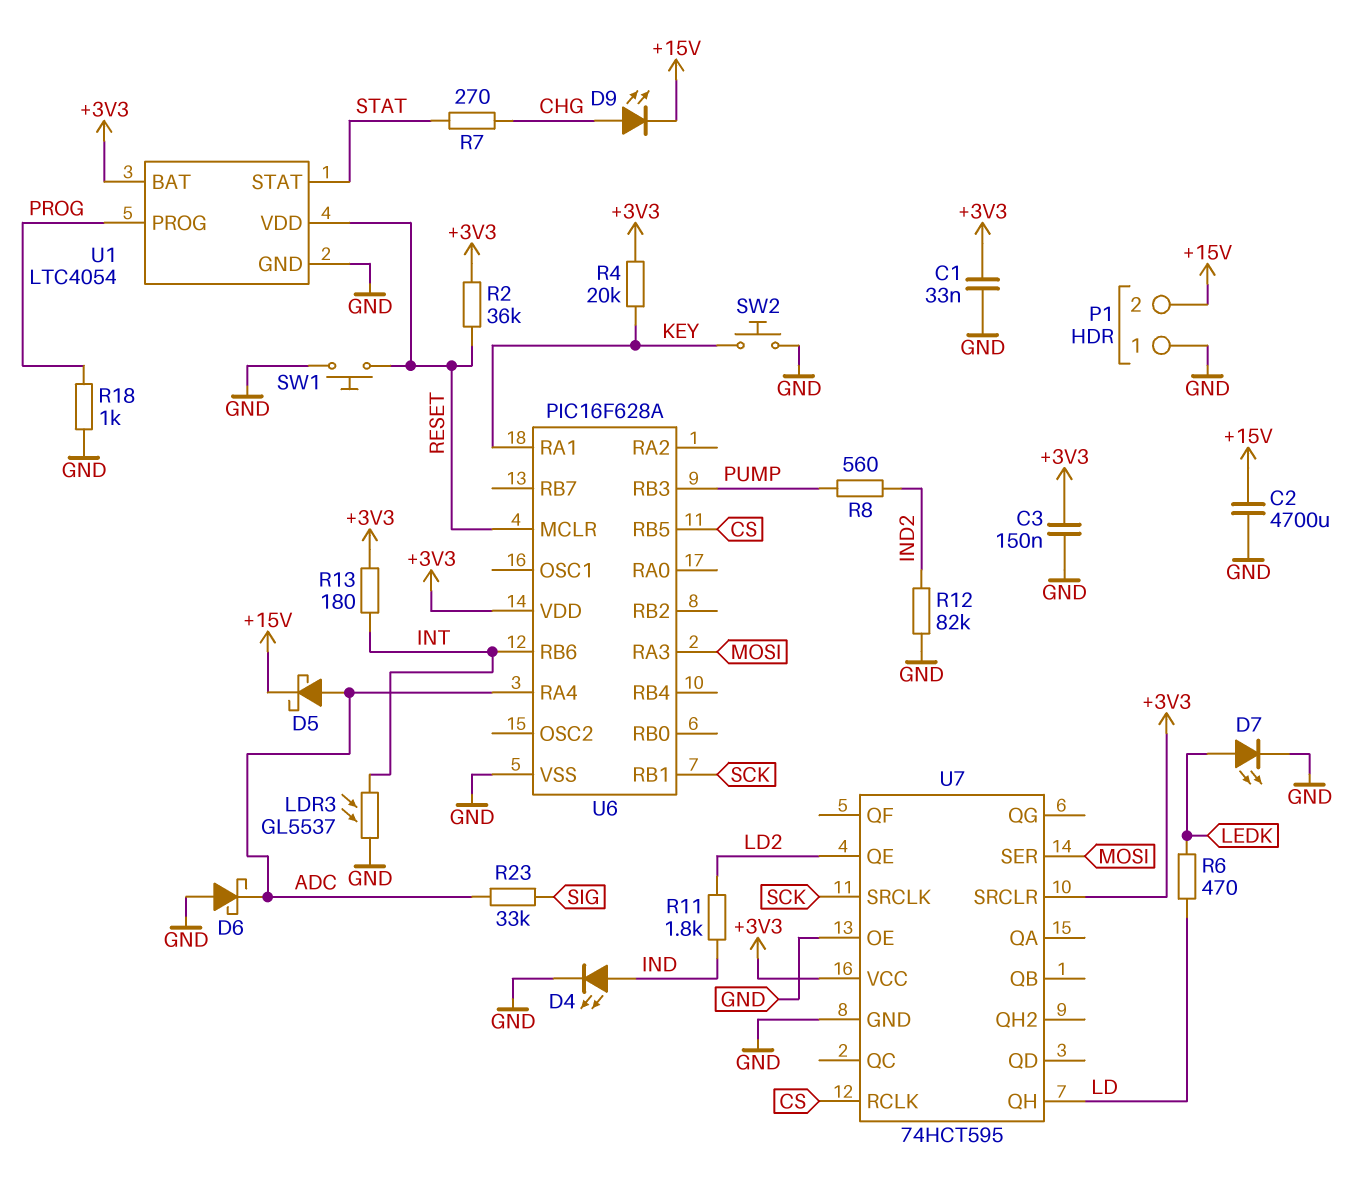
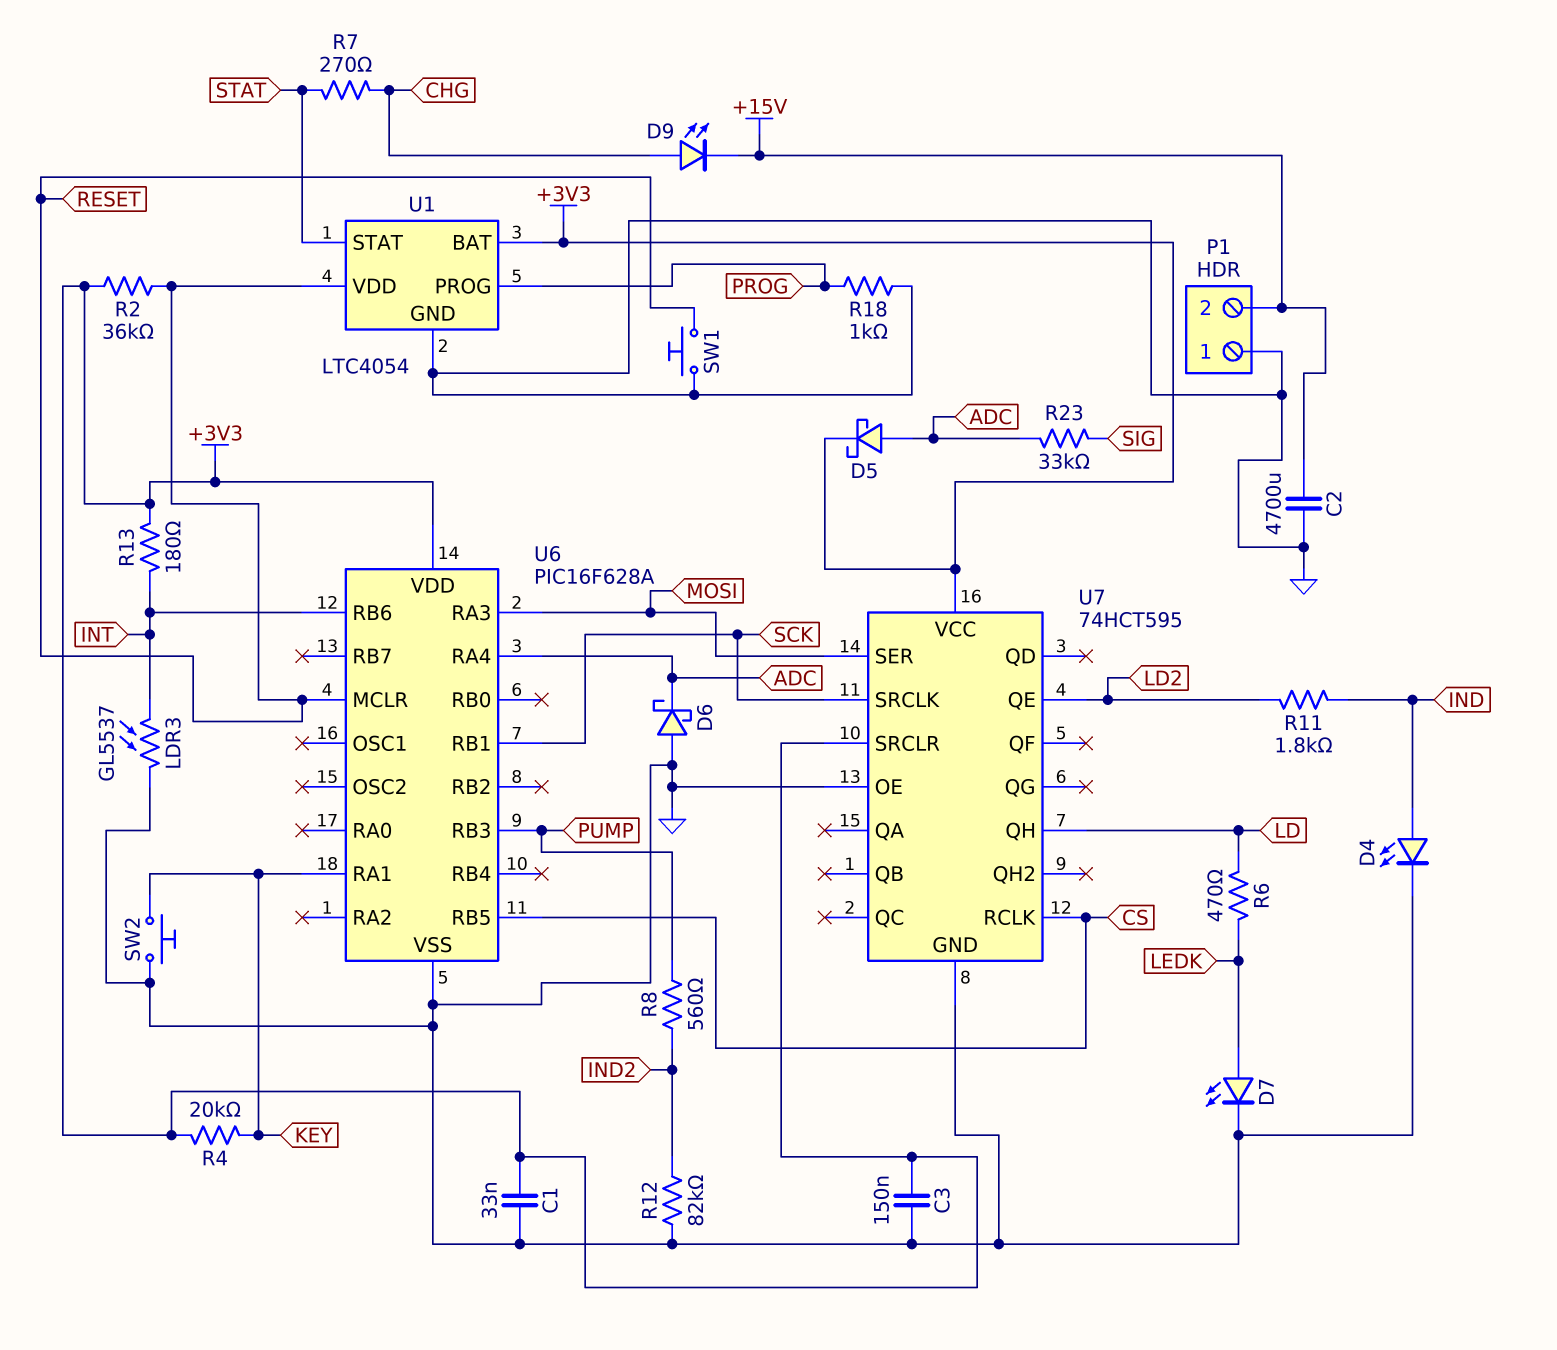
D5: schottky (A ADC, K +15V) -> schottky (A ADC, K +3V3)

